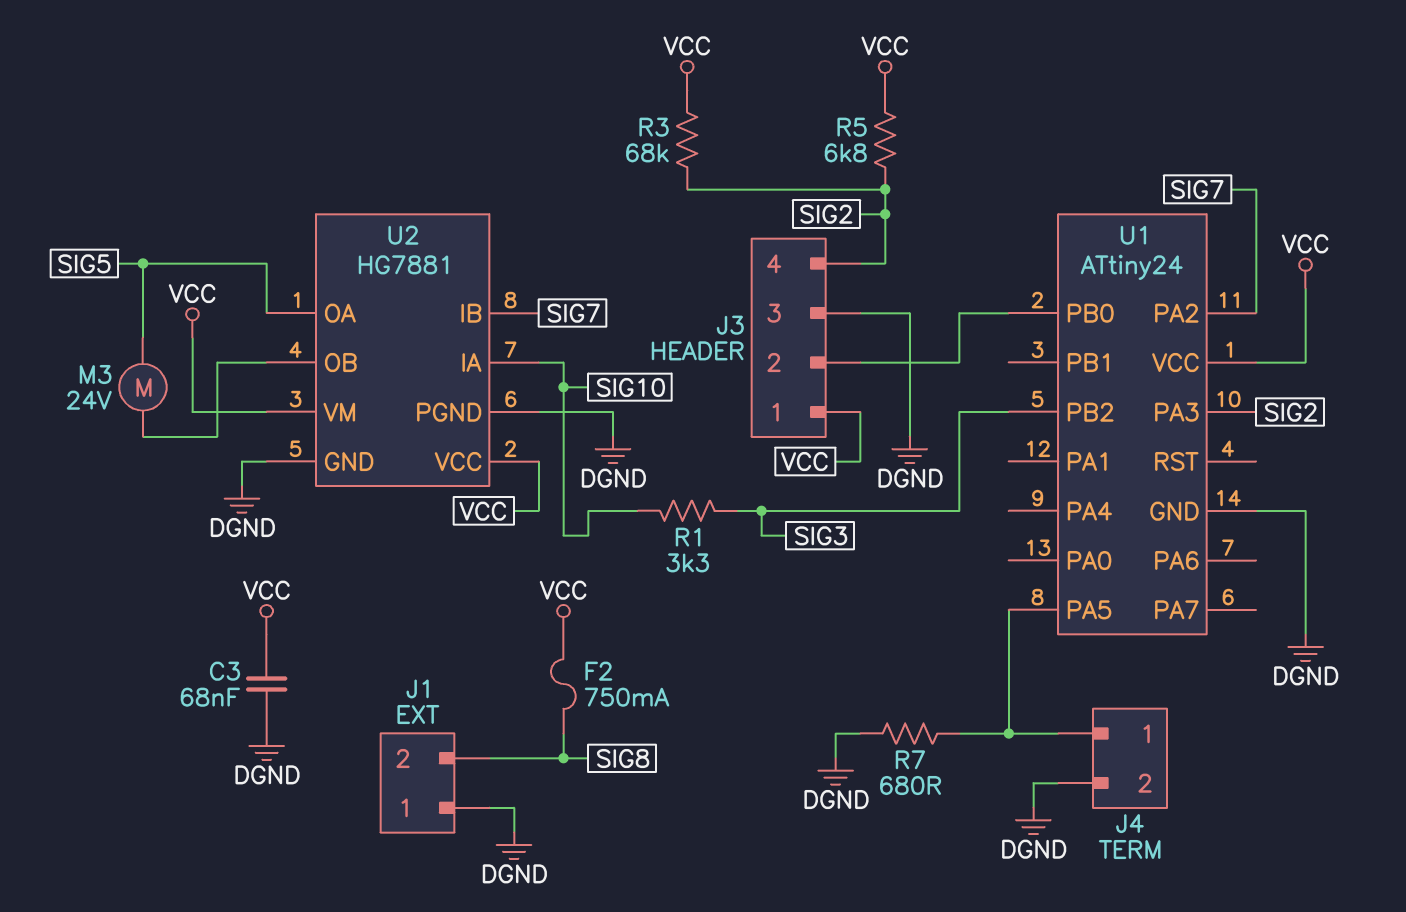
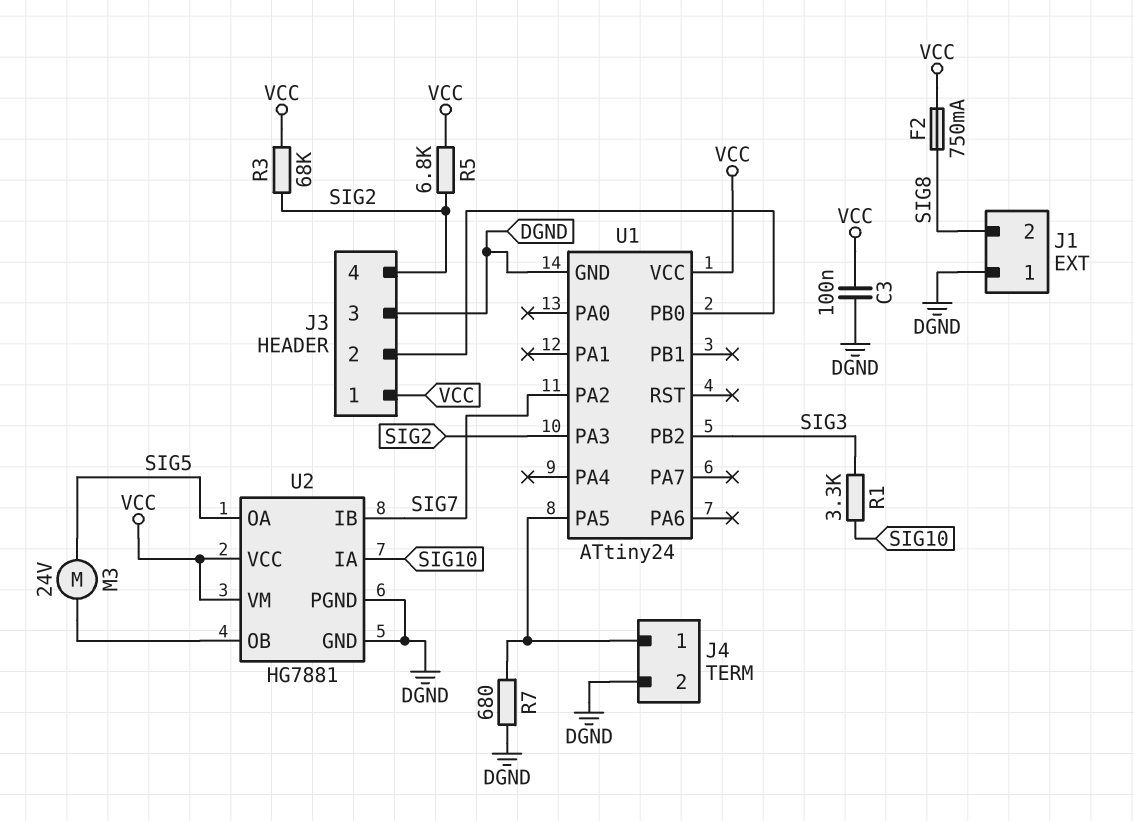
C3: 68nF (DGND, VCC) -> 100nF (DGND, VCC)

